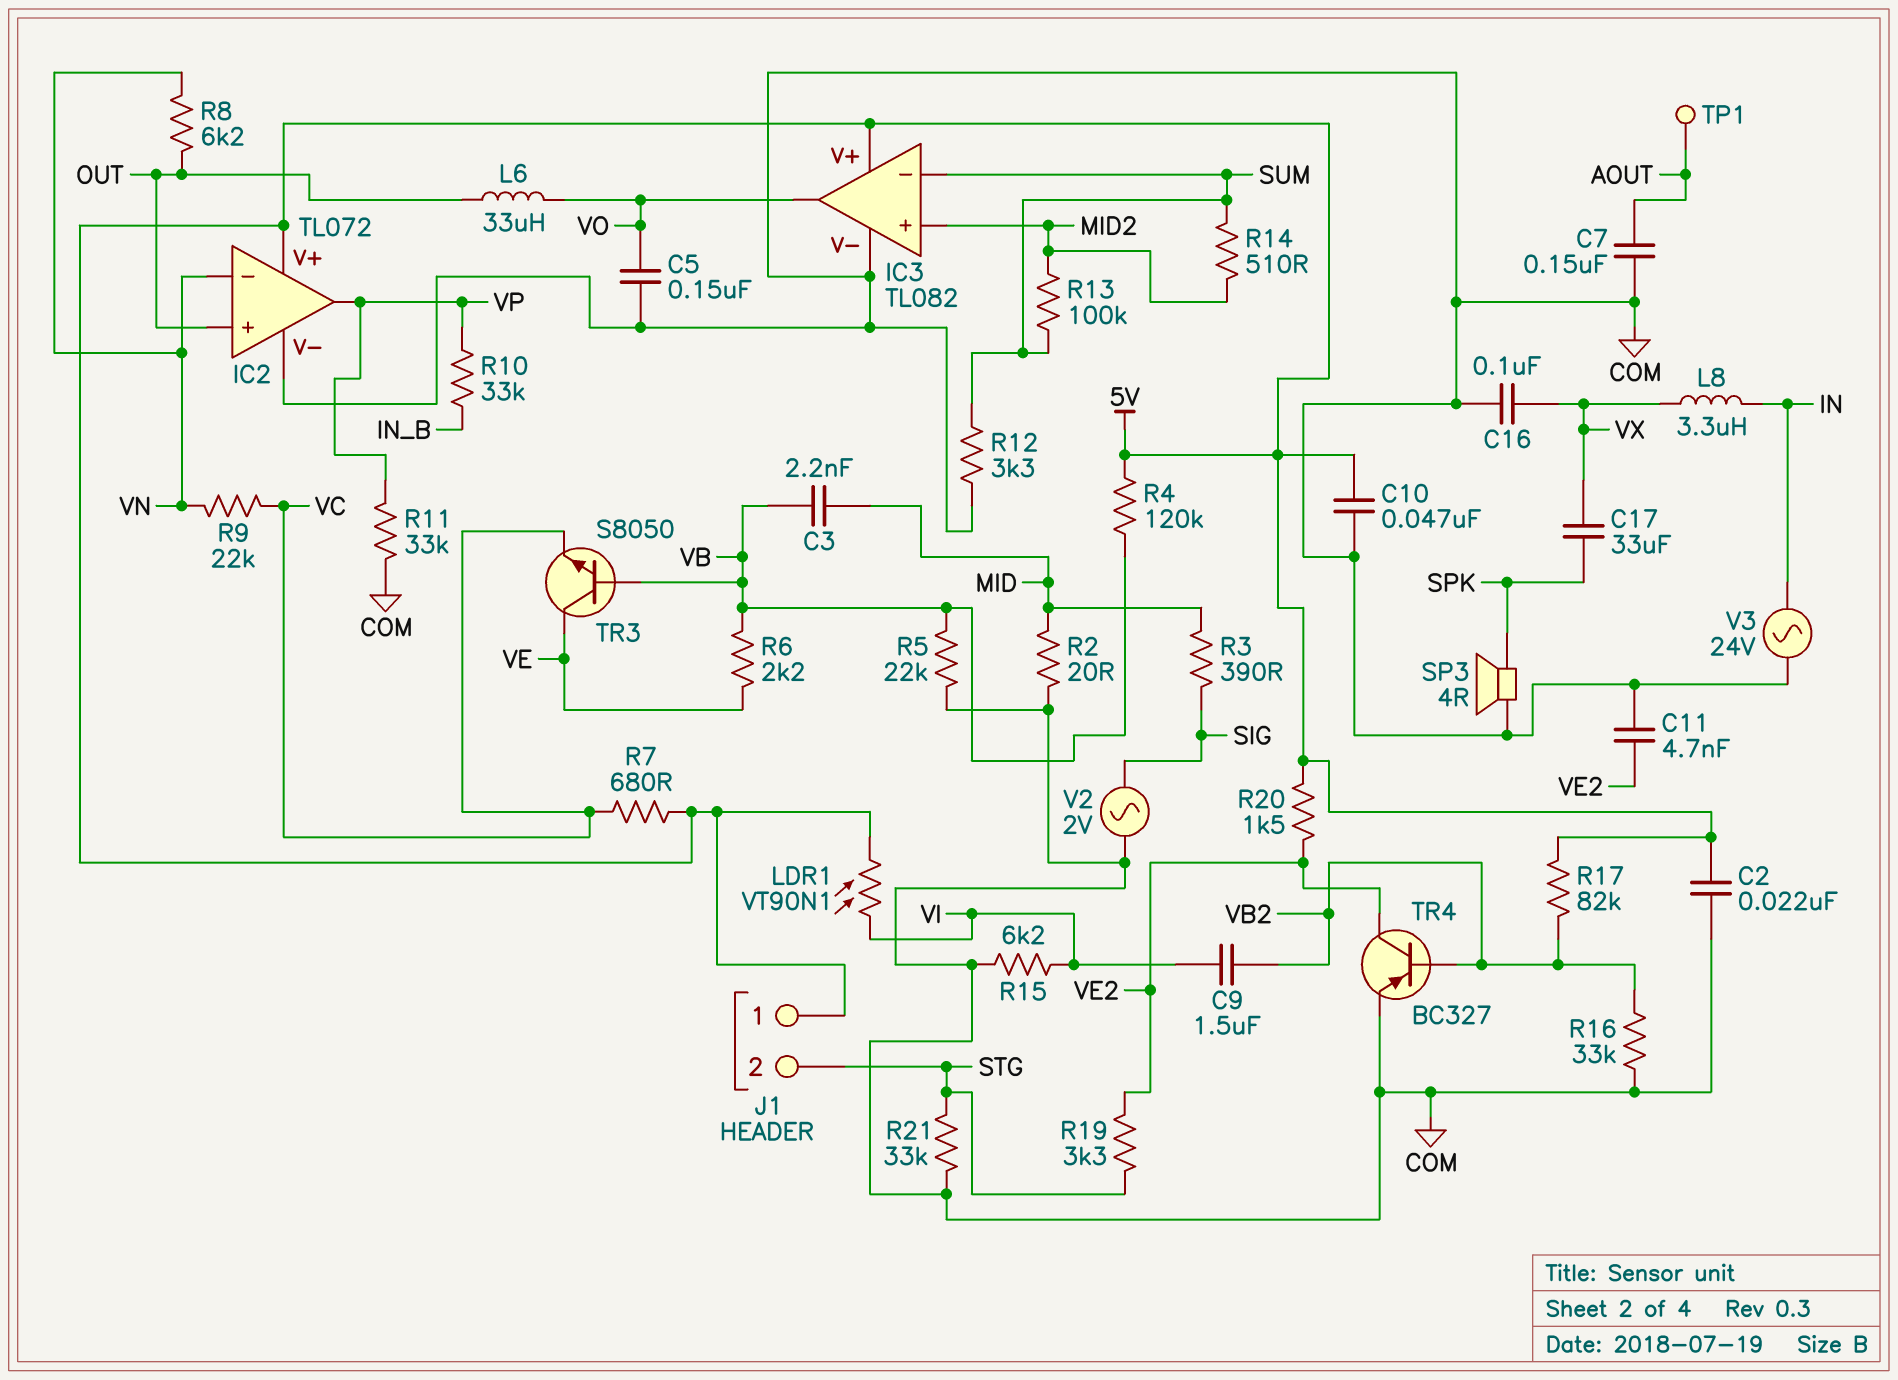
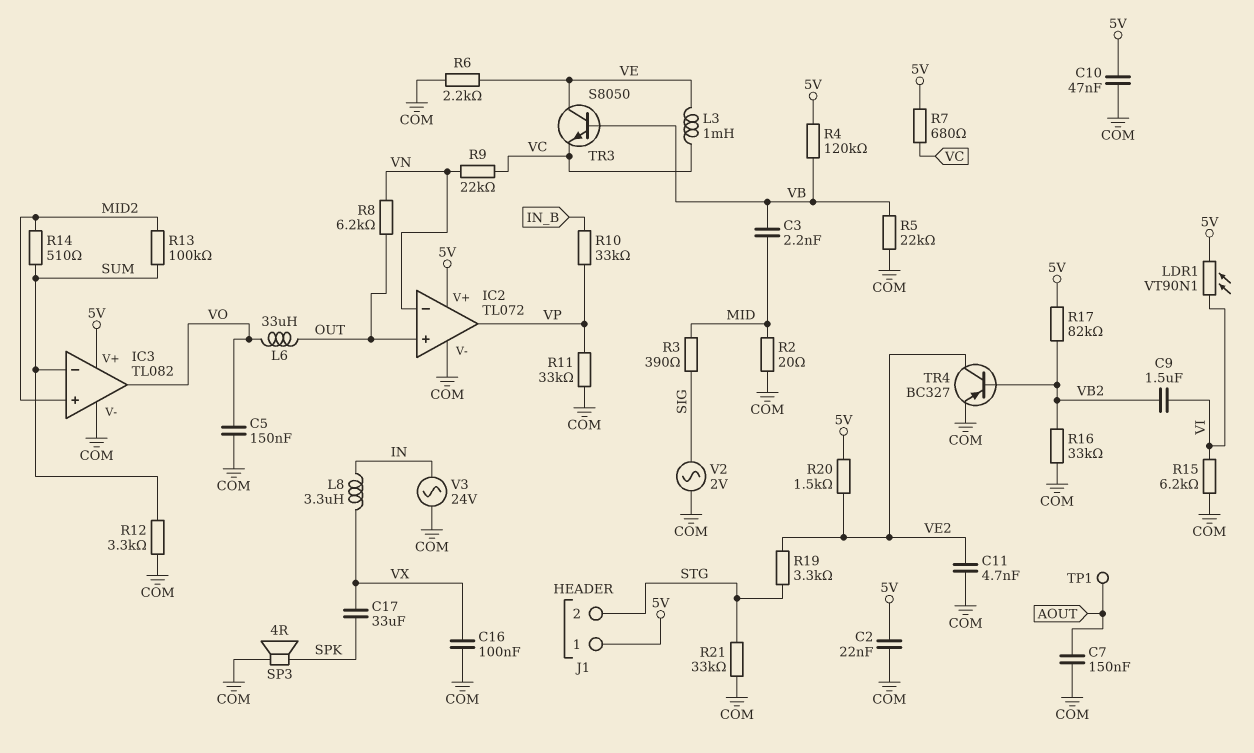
L3: none -> 1mH (VC, VE)
R6: 2.2k (VB, VE) -> 2.2k (COM, VE)

